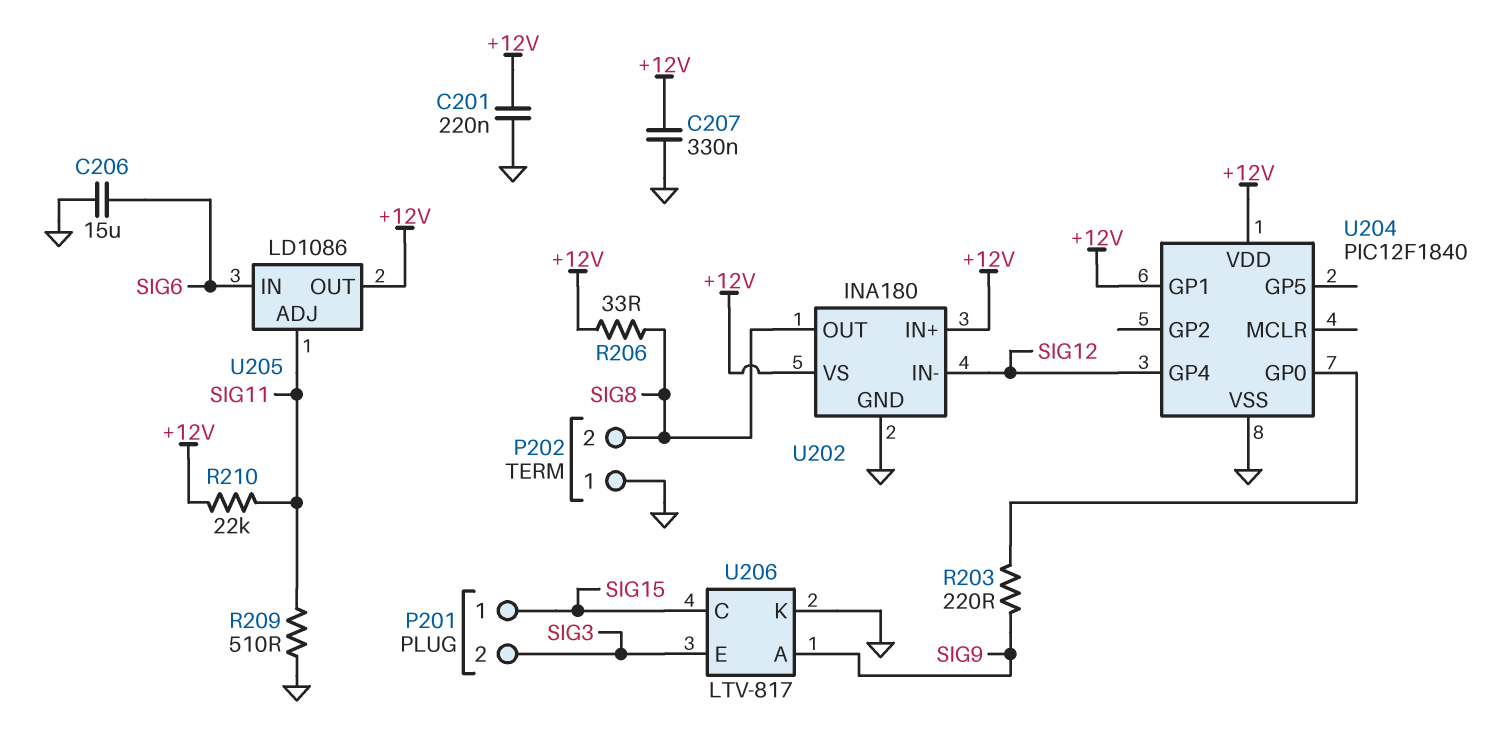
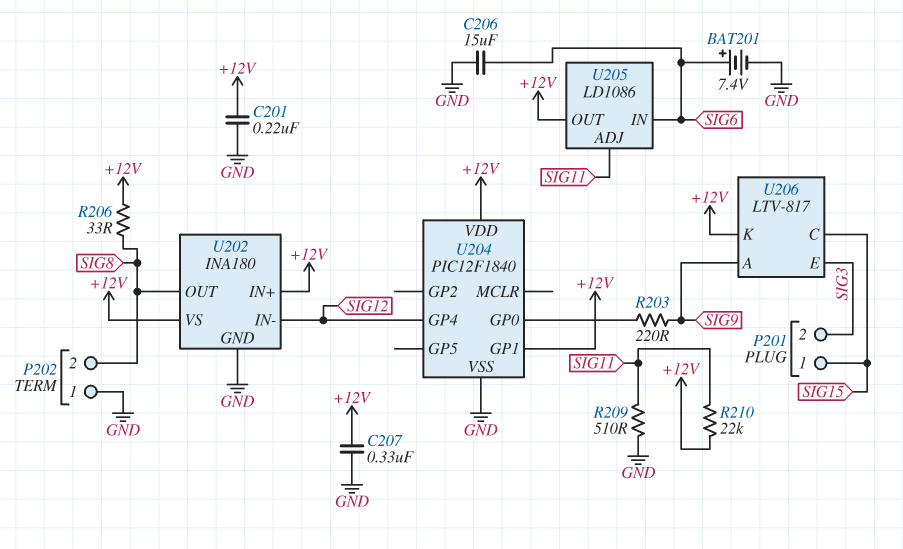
BAT201: none -> 7.4V (plus SIG6, minus GND)
U206 pin K: GND -> +12V

